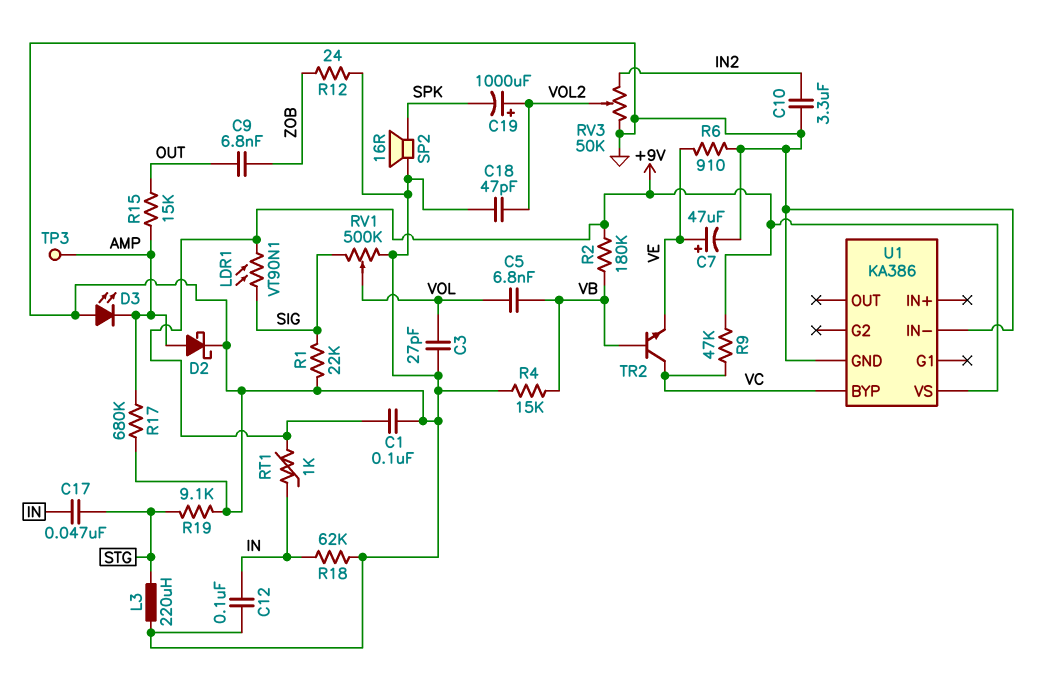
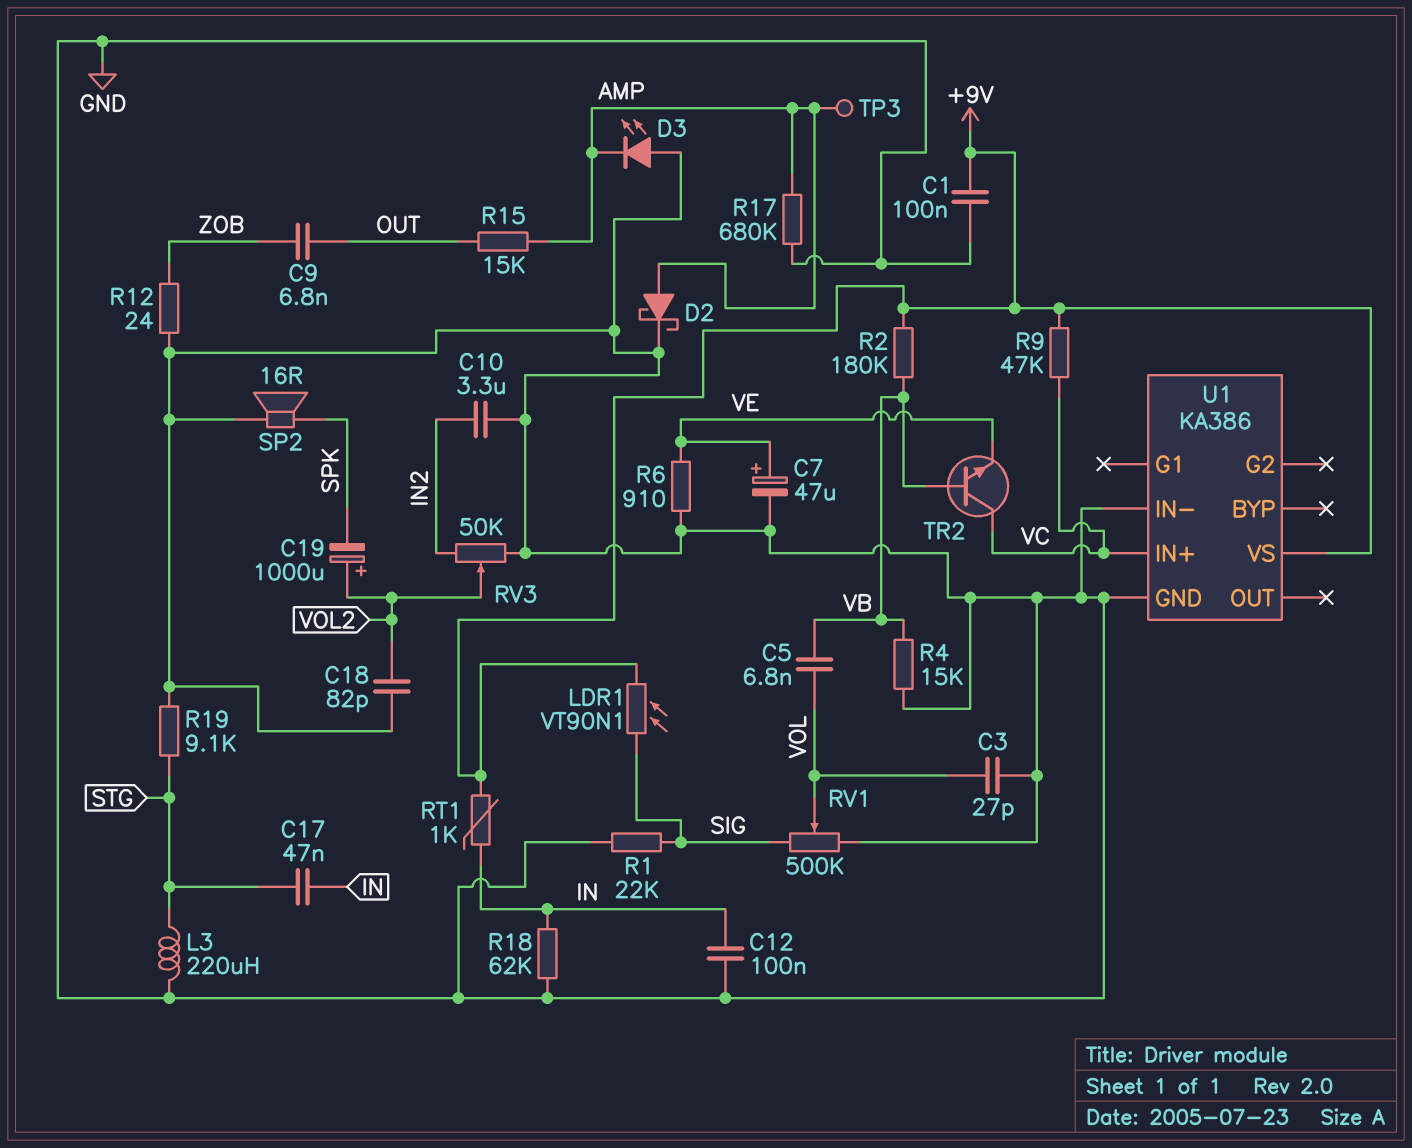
C18: 47pF (GND, VOL2) -> 82pF (GND, VOL2)
U1 pin BYP: VC -> none
U1 pin IN+: none -> VC

